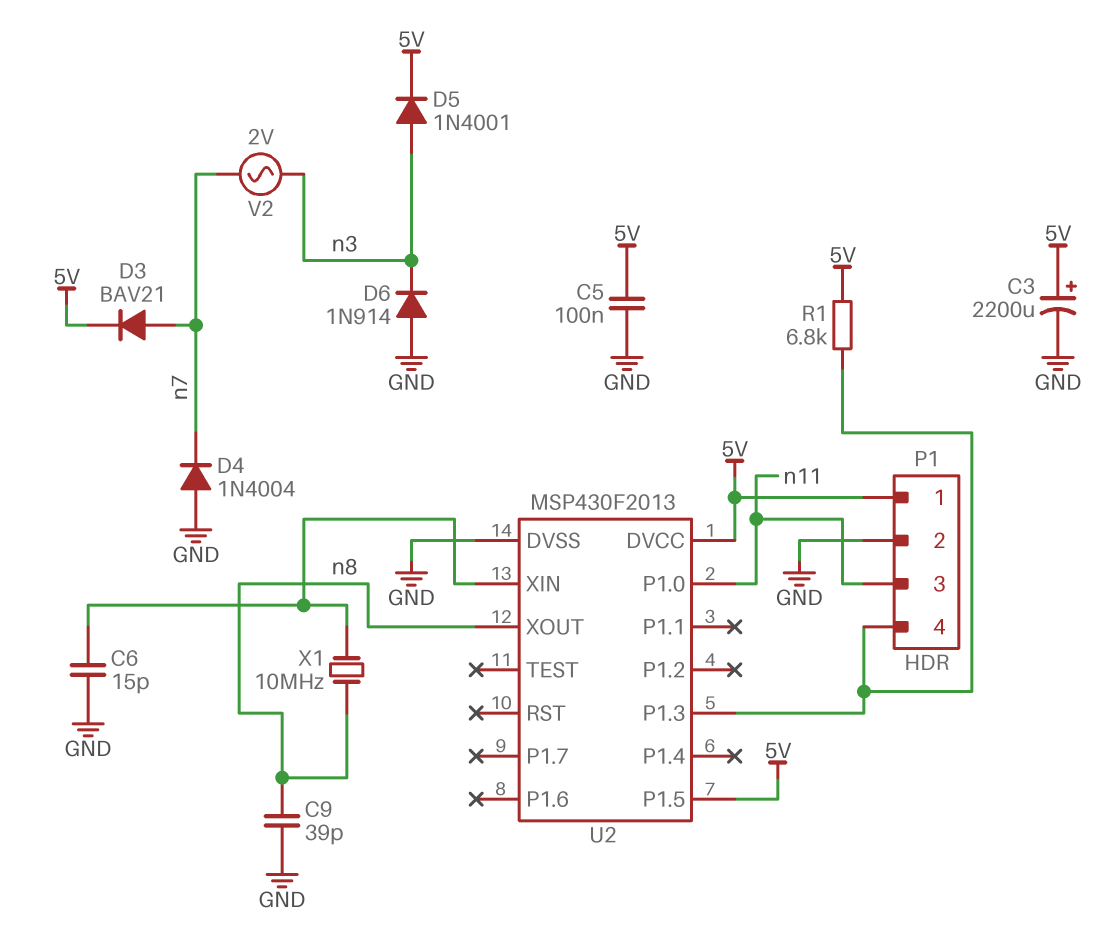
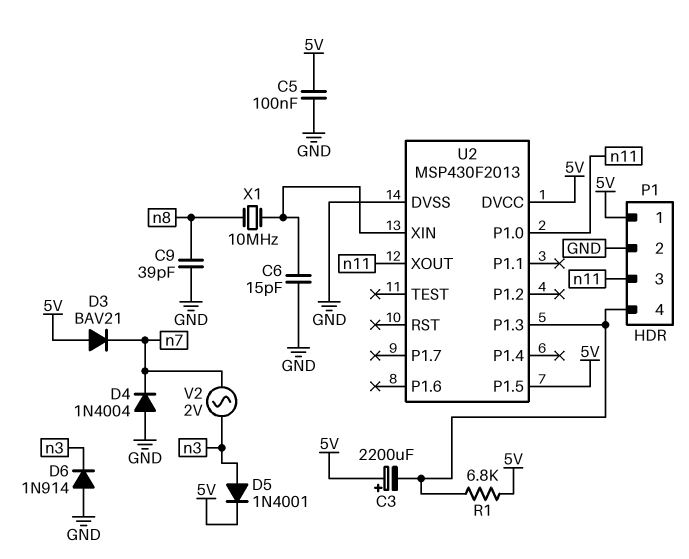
C3: 2200uF (plus 5V, minus GND) -> 2200uF (plus 5V, minus P1/4)
D3: diode BAV21 (A n7, K 5V) -> diode BAV21 (A 5V, K n7)
U2 pin XOUT: n8 -> n11

